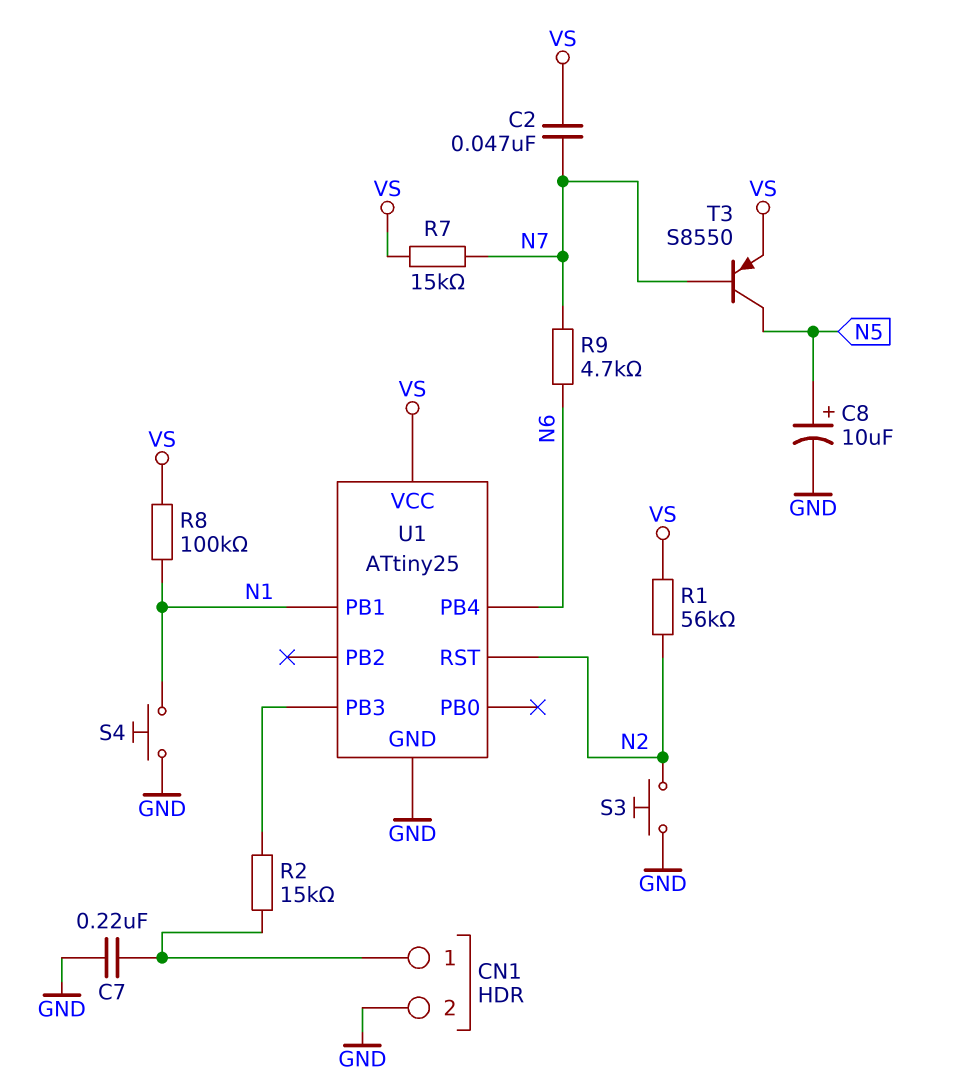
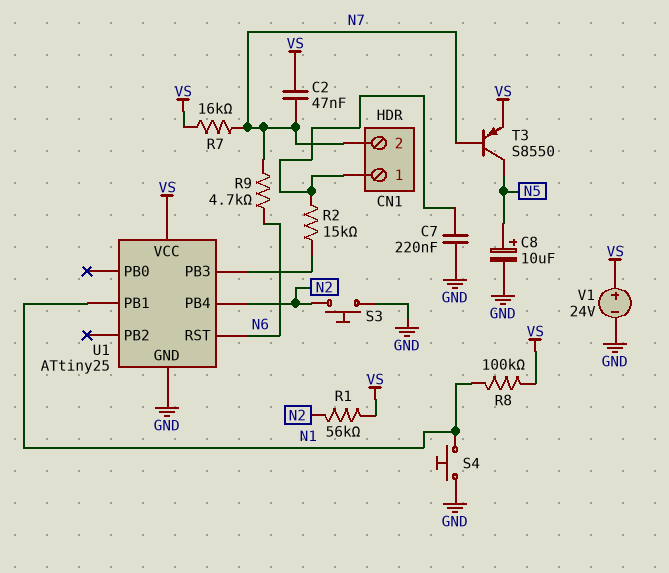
CN1 pin 2: GND -> N7
R7: 15k (N7, VS) -> 16k (N7, VS)
U1 pin PB4: N6 -> N2
U1 pin RST: N2 -> N6
V1: none -> 24V (plus VS, minus GND)

